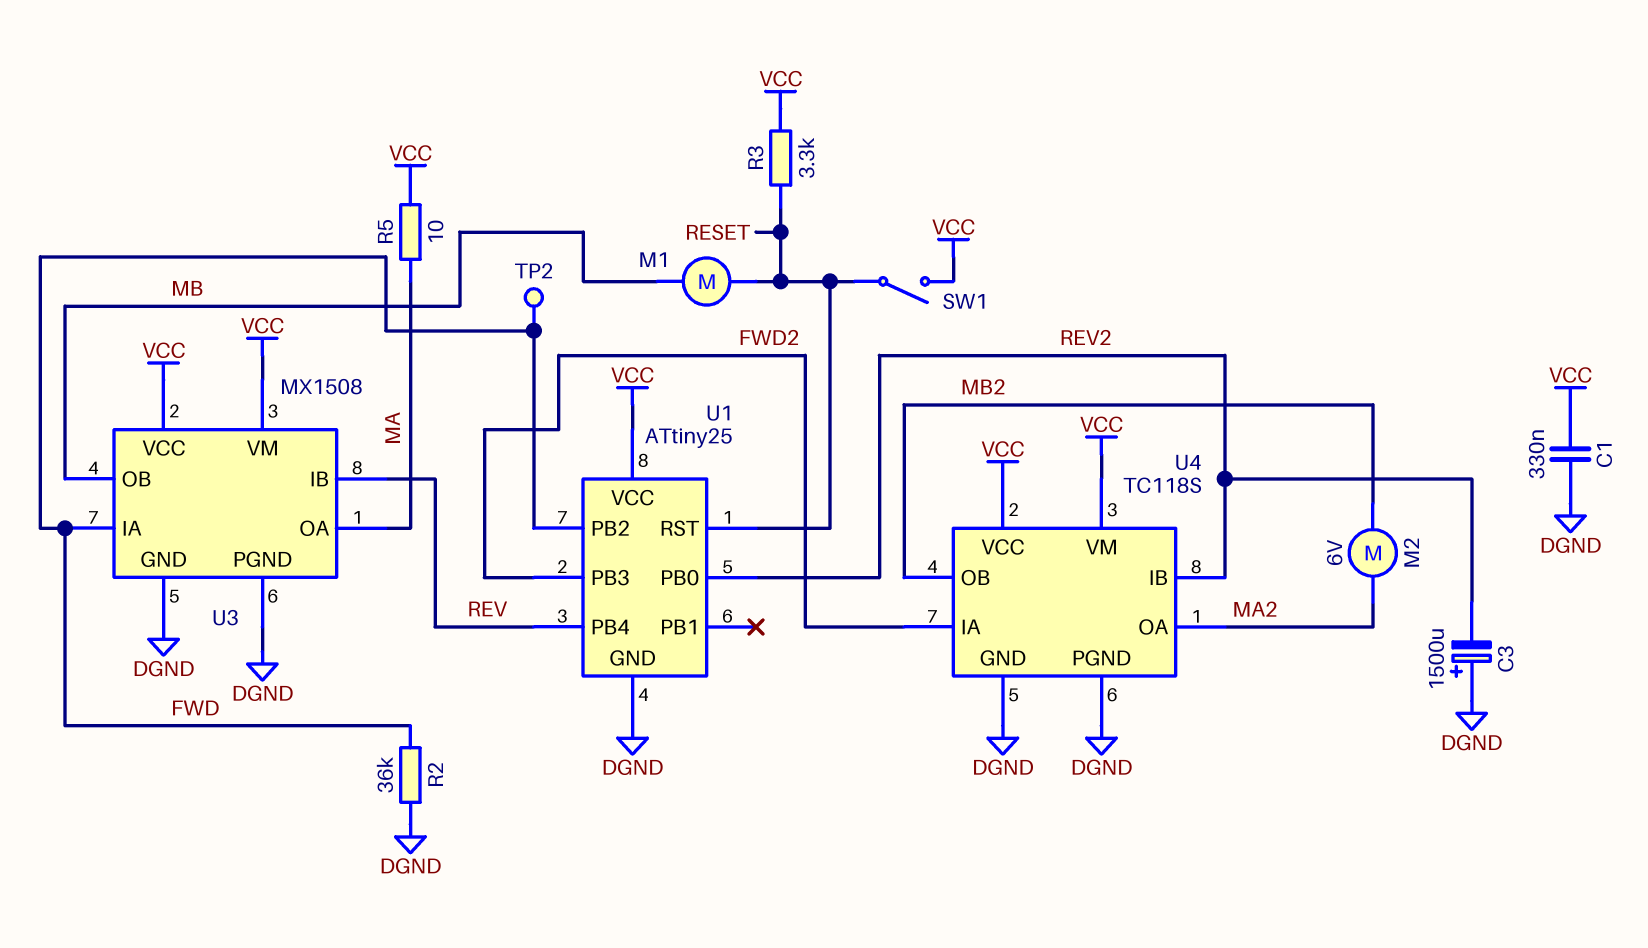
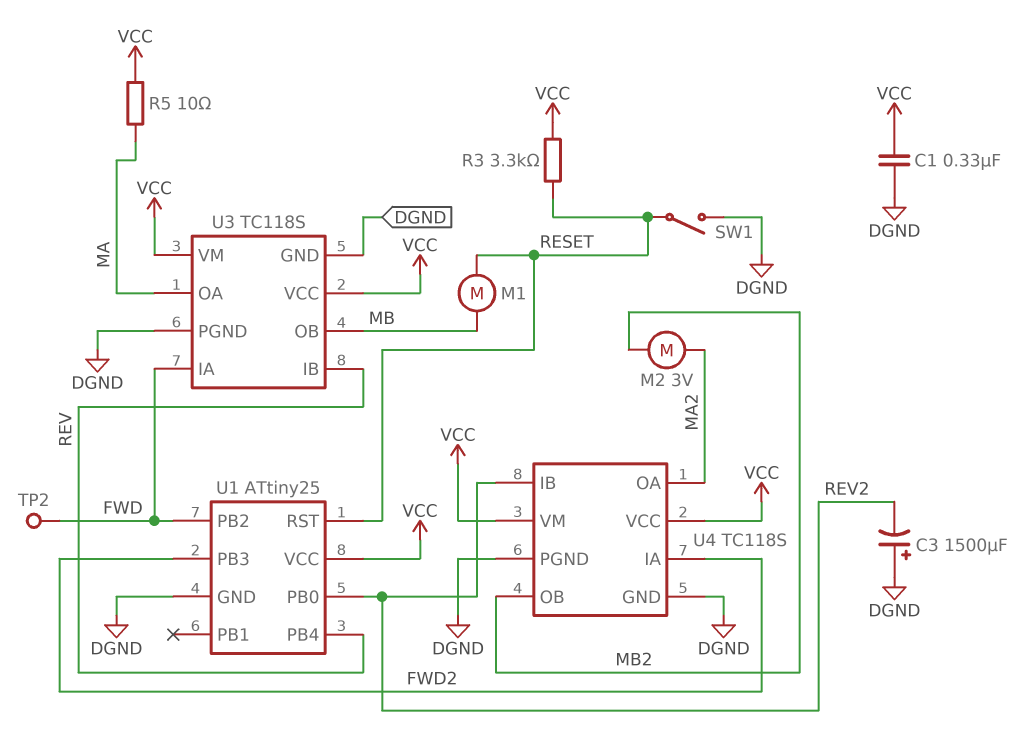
M2: motor 6V (MA2, MB2) -> motor 3V (MA2, MB2)
R2: 36k (DGND, FWD) -> none
SW1: switch (RESET, VCC) -> switch (DGND, RESET)
U3: MX1508 -> TC118S

